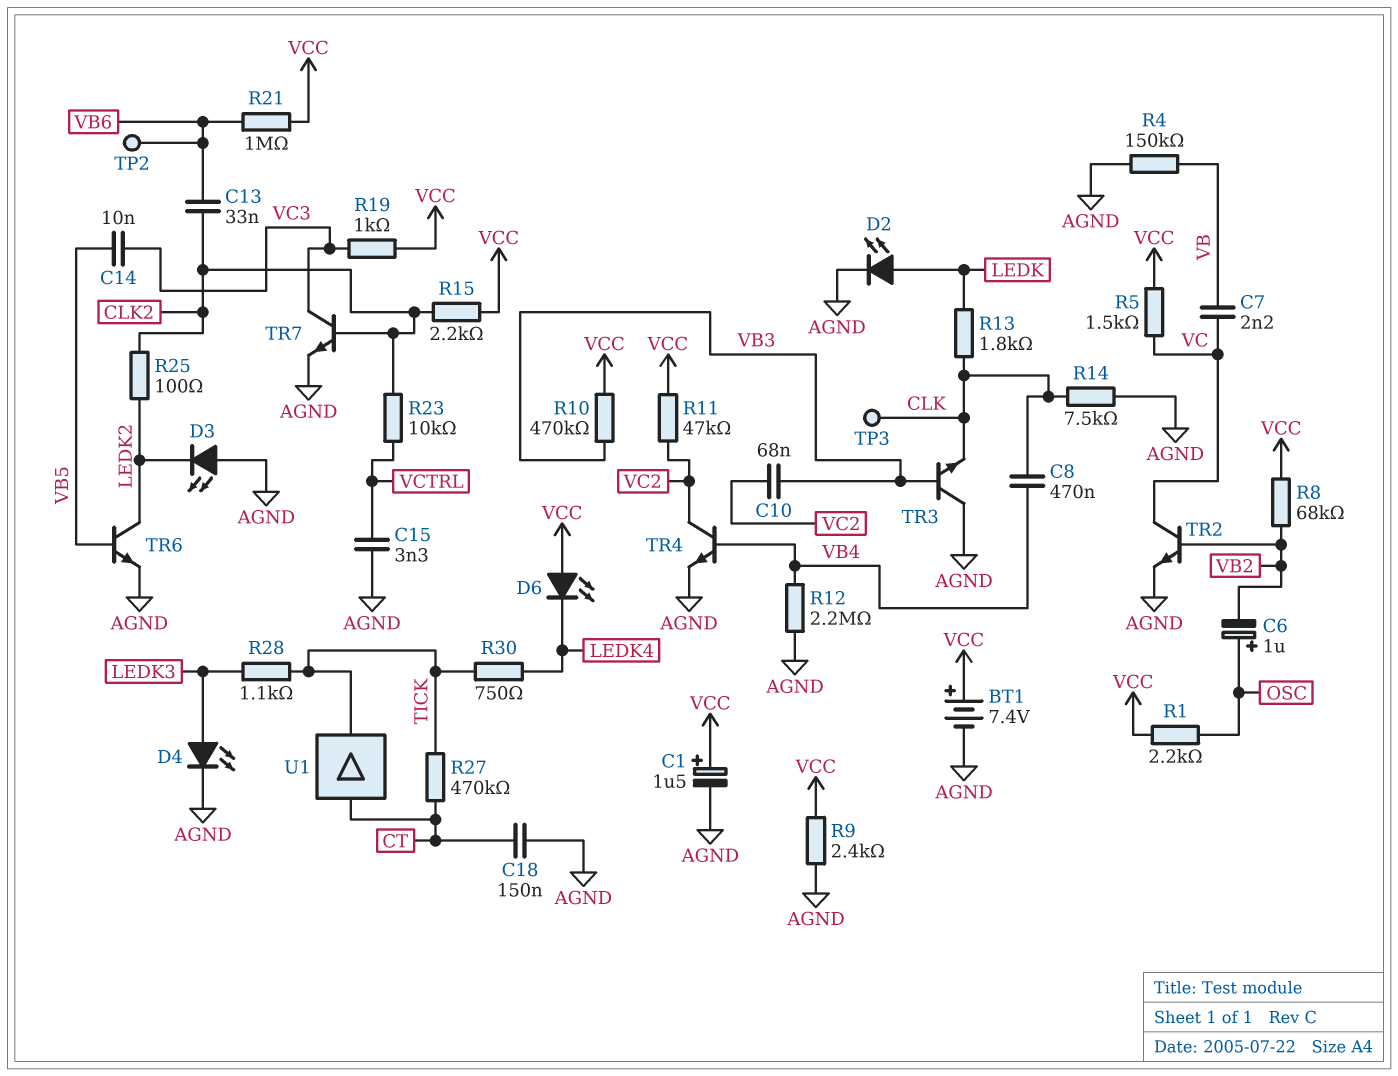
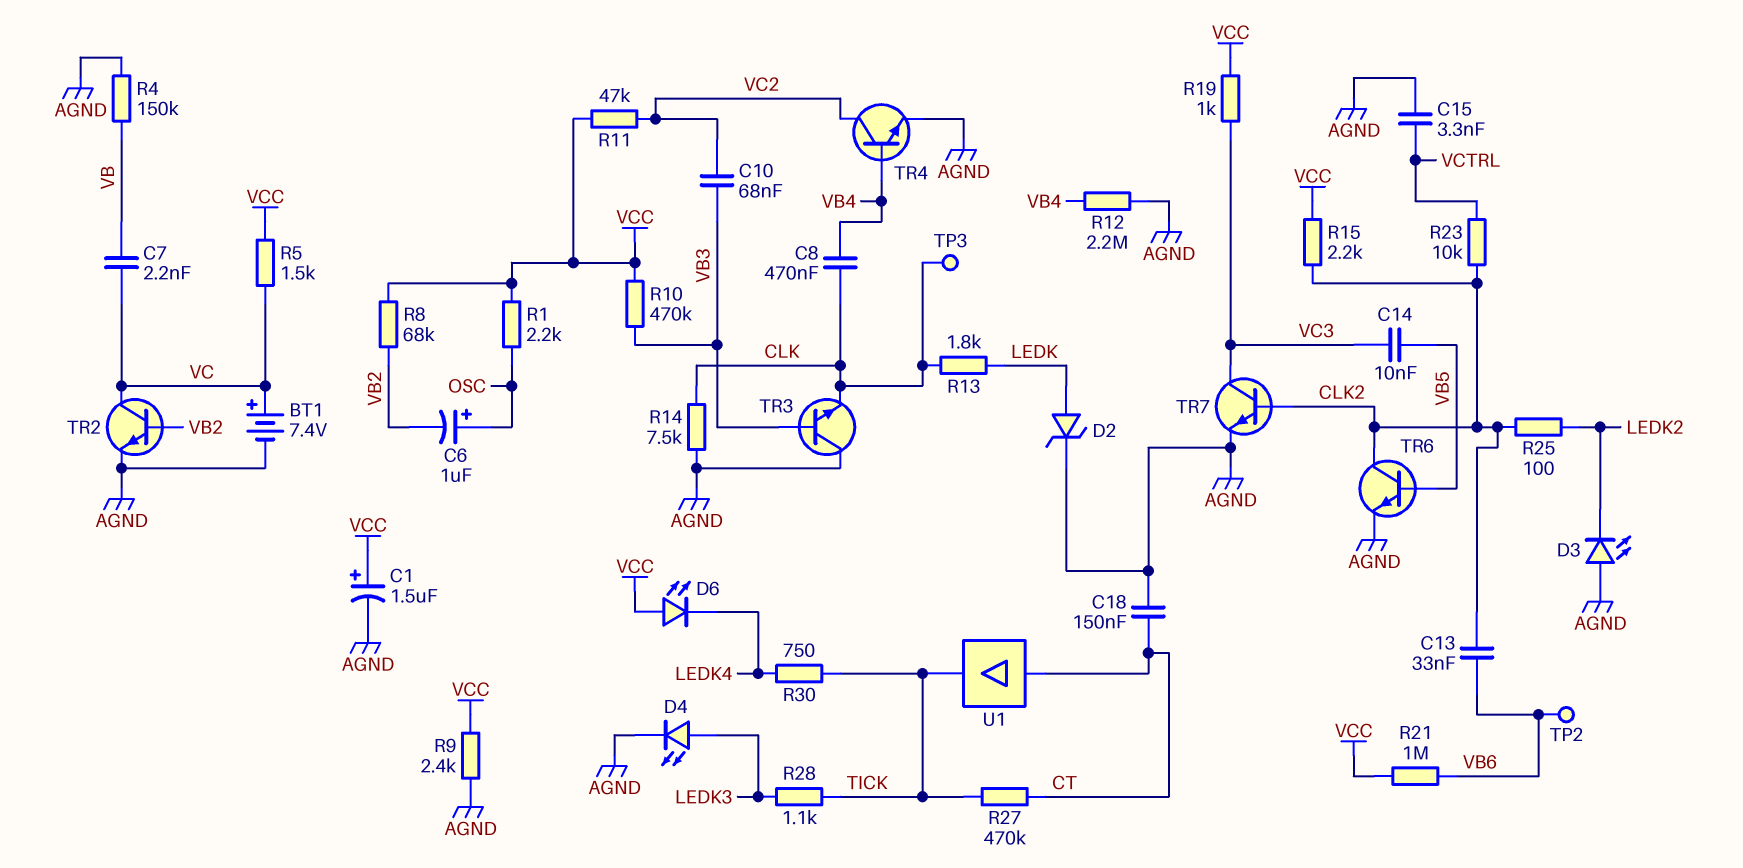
BT1: 7.4V (plus VCC, minus AGND) -> 7.4V (plus VC, minus AGND)
D2: LED (A LEDK, K AGND) -> zener (A LEDK, K AGND)
TR6: NPN (B VB5, C LEDK2, E AGND) -> NPN (B VB5, C CLK2, E AGND)

